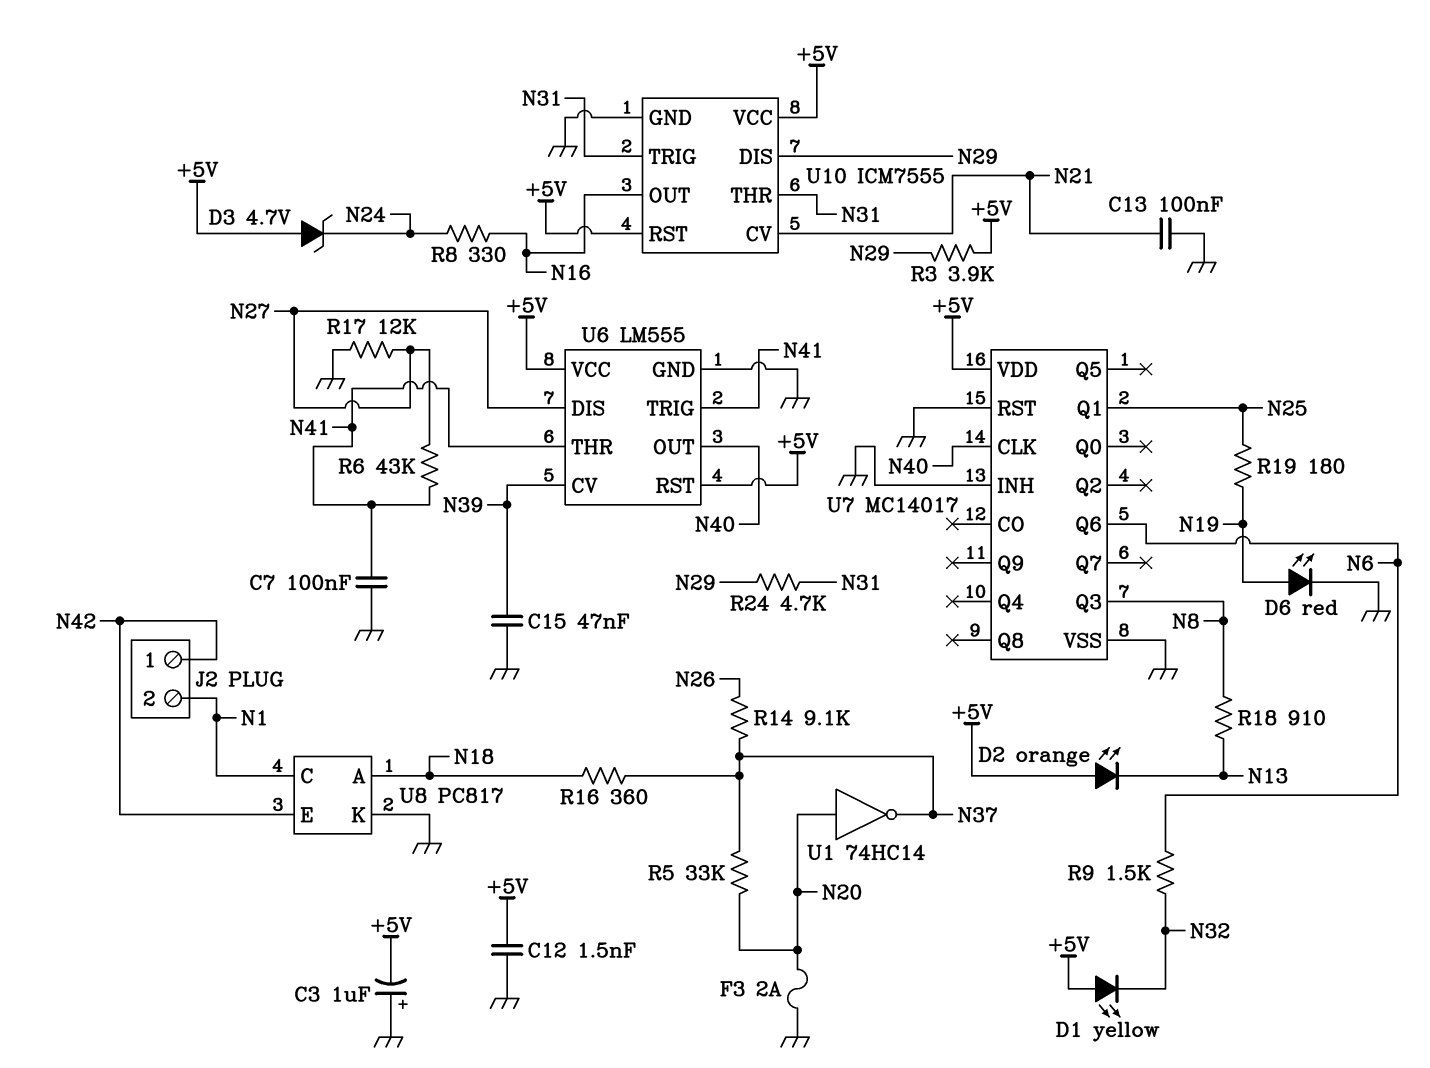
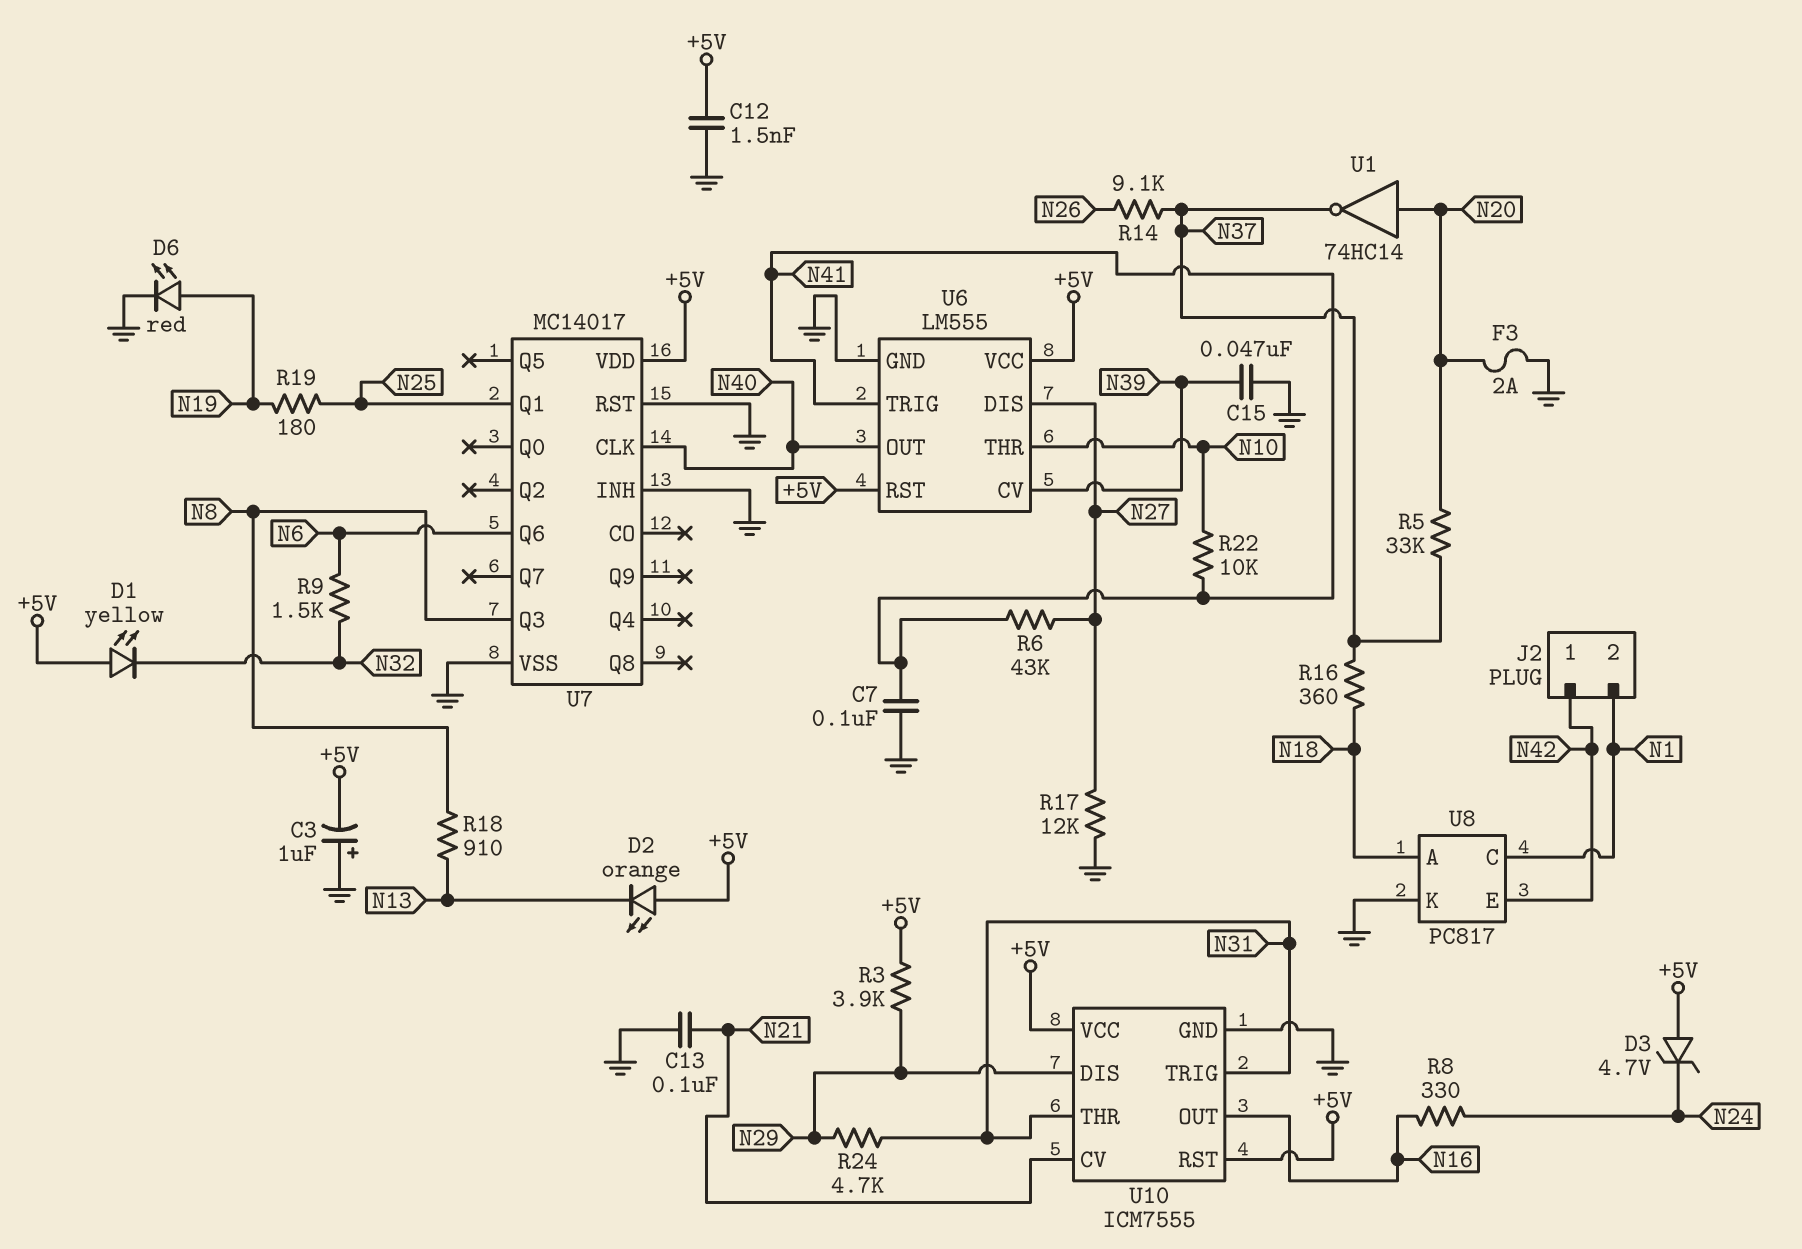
R22: none -> 10k (N10, N41)
U6 pin THR: N41 -> N10

